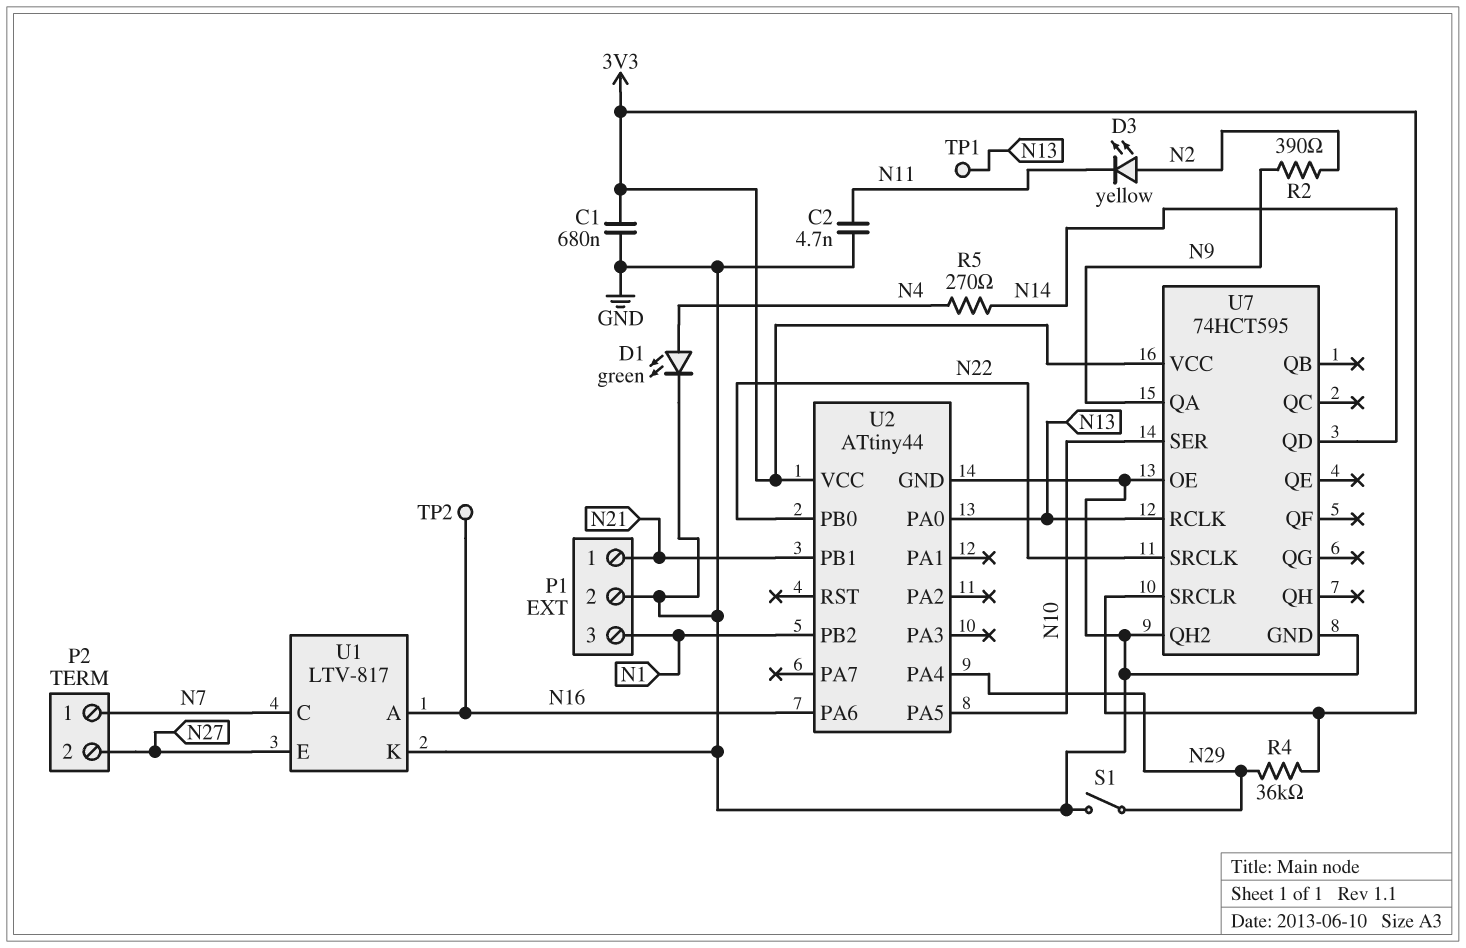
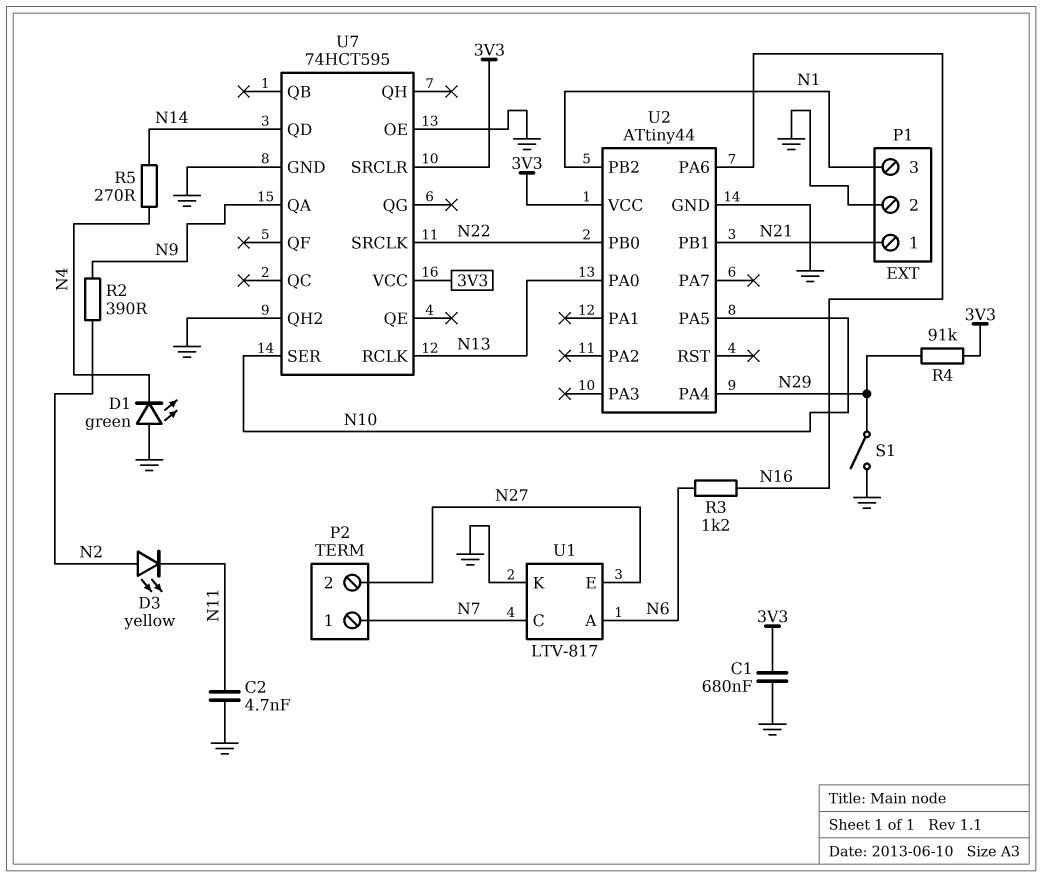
D1: LED green (A N4, K GND) -> LED green (A GND, K N4)
R3: none -> 1.2k (N6, N16)
R4: 36k (3V3, N29) -> 91k (3V3, N29)
TP1: test point (N13) -> none
TP2: test point (N16) -> none
U1 pin A: N16 -> N6

